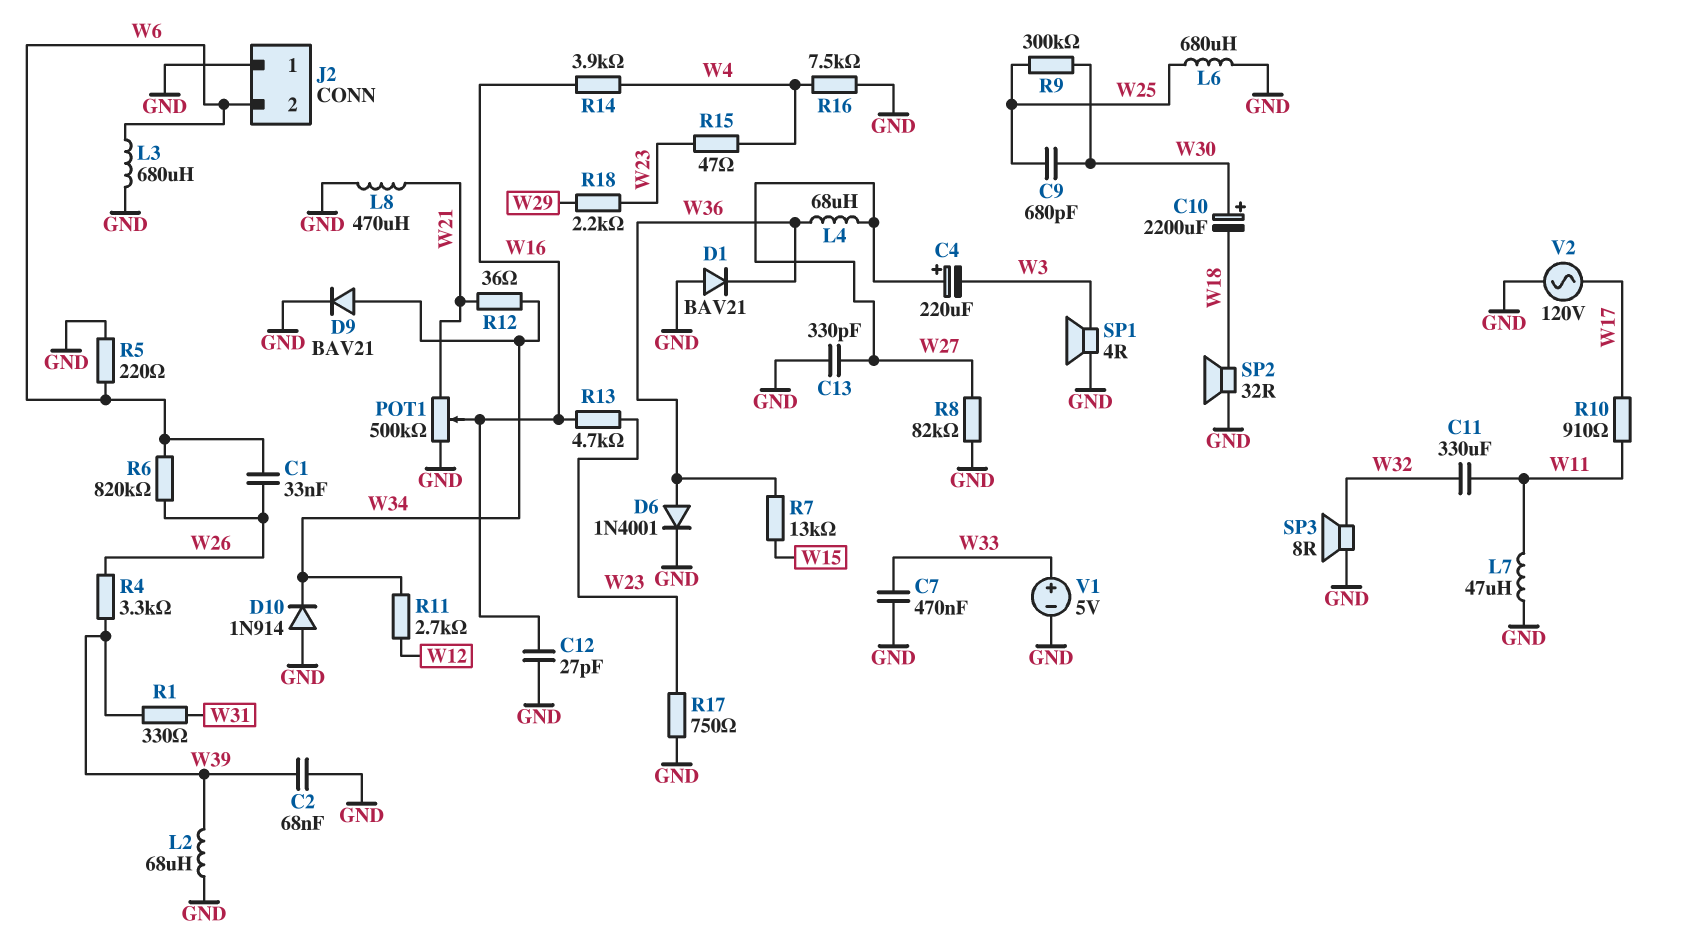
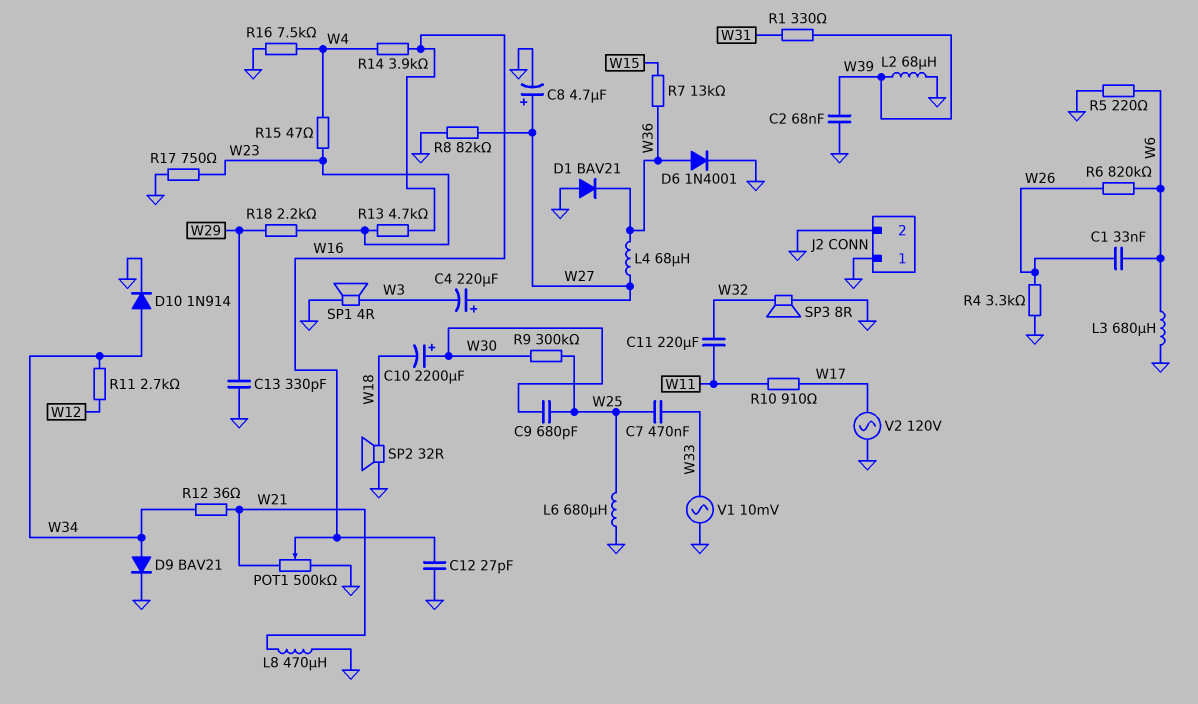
C7: 470nF (GND, W33) -> 470nF (W25, W33)
C8: none -> 4.7uF (plus W27, minus GND)
C11: 330uF (W11, W32) -> 220uF (W11, W32)
C13: 330pF (GND, W27) -> 330pF (GND, W29)
D10: diode 1N914 (A GND, K W34) -> diode 1N914 (A W34, K GND)
J2 pin 2: W6 -> GND
L7: 47uH (GND, W11) -> none
R4: 3.3k (W26, W39) -> 3.3k (GND, W26)
V1: 5V (plus W33, minus GND) -> AC 10mV (GND, W33)

